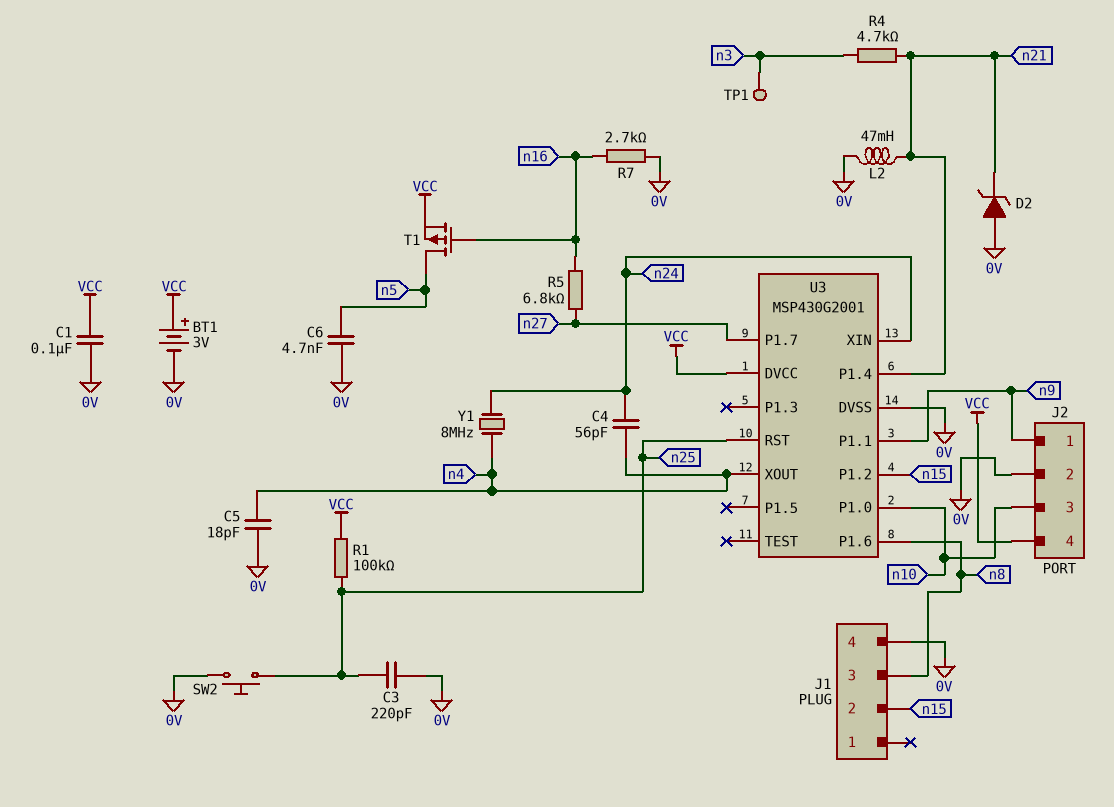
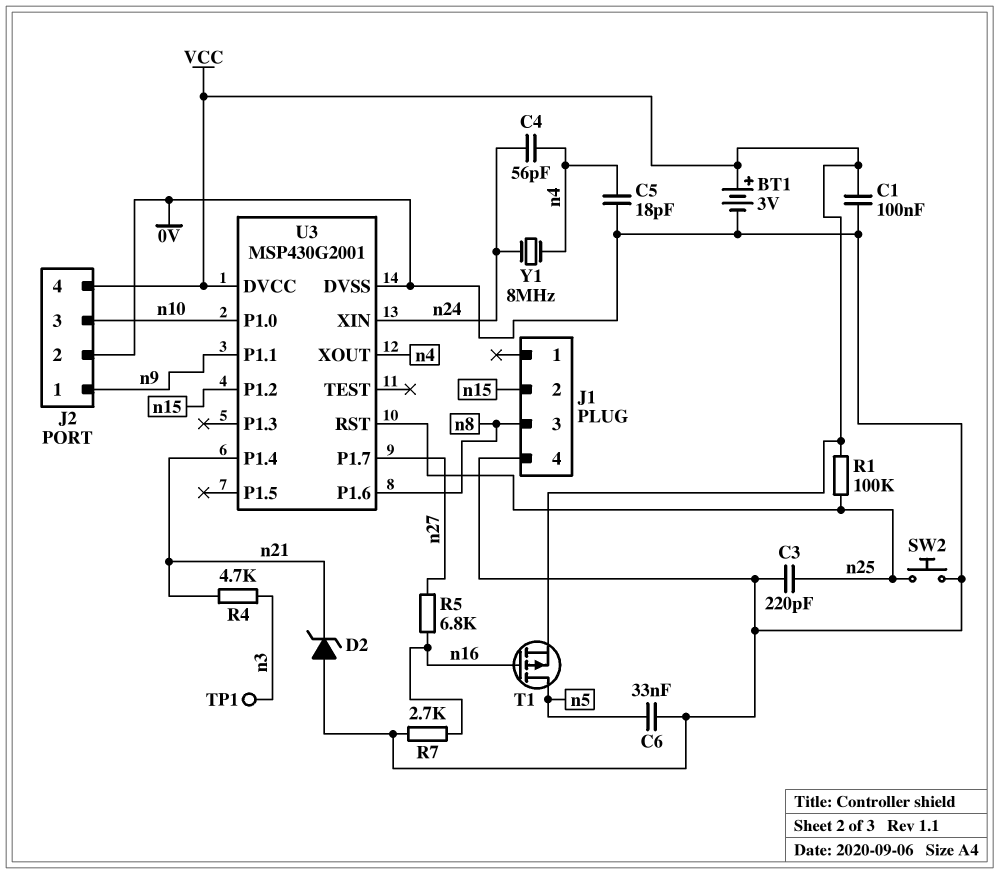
C6: 4.7nF (0V, n5) -> 33nF (0V, n5)
L2: 47mH (0V, n21) -> none

